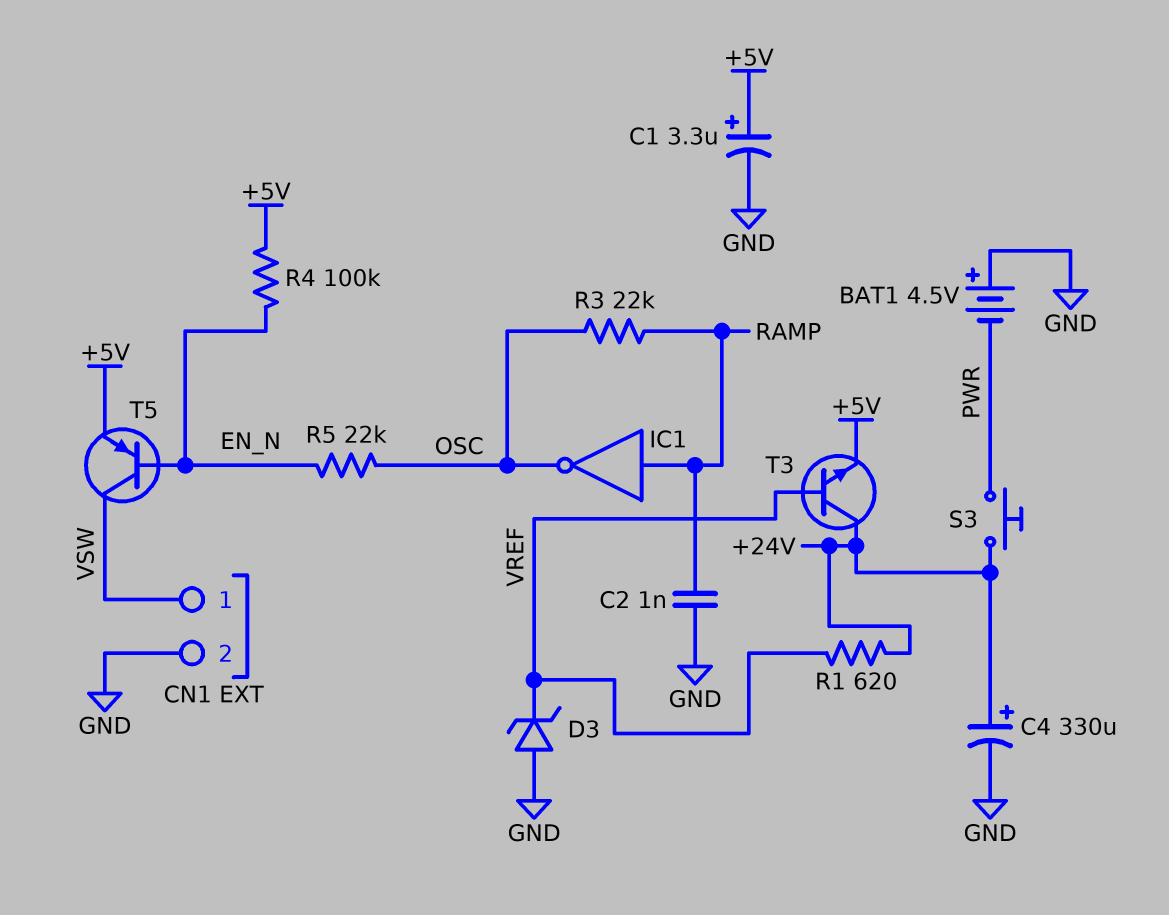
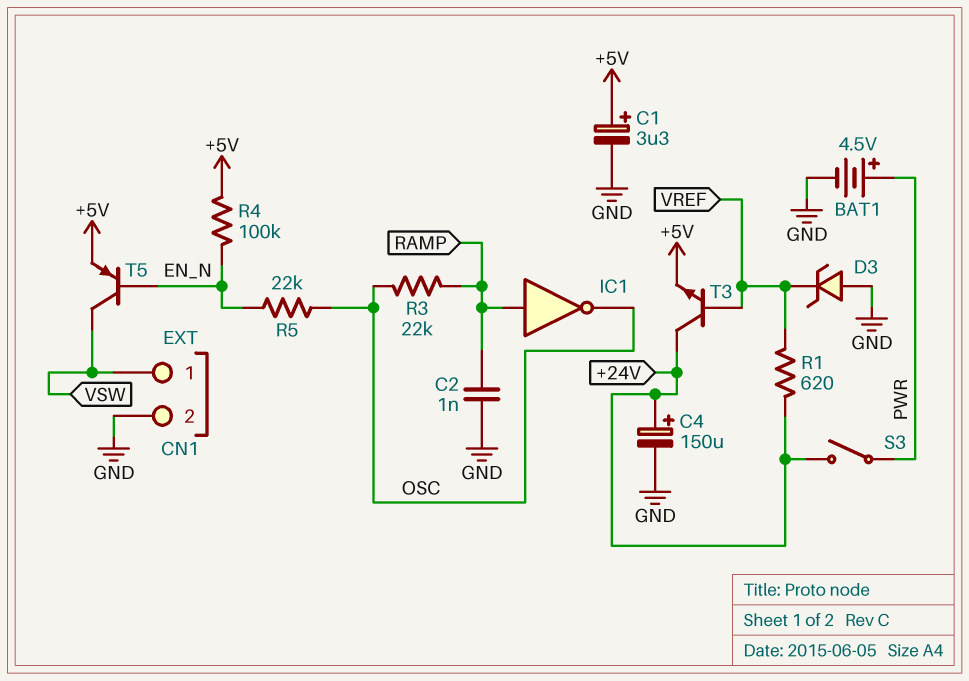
BAT1: 4.5V (plus GND, minus PWR) -> 4.5V (plus PWR, minus GND)
C4: 330uF (plus +24V, minus GND) -> 150uF (plus +24V, minus GND)
S3: button (+24V, PWR) -> switch (+24V, PWR)

